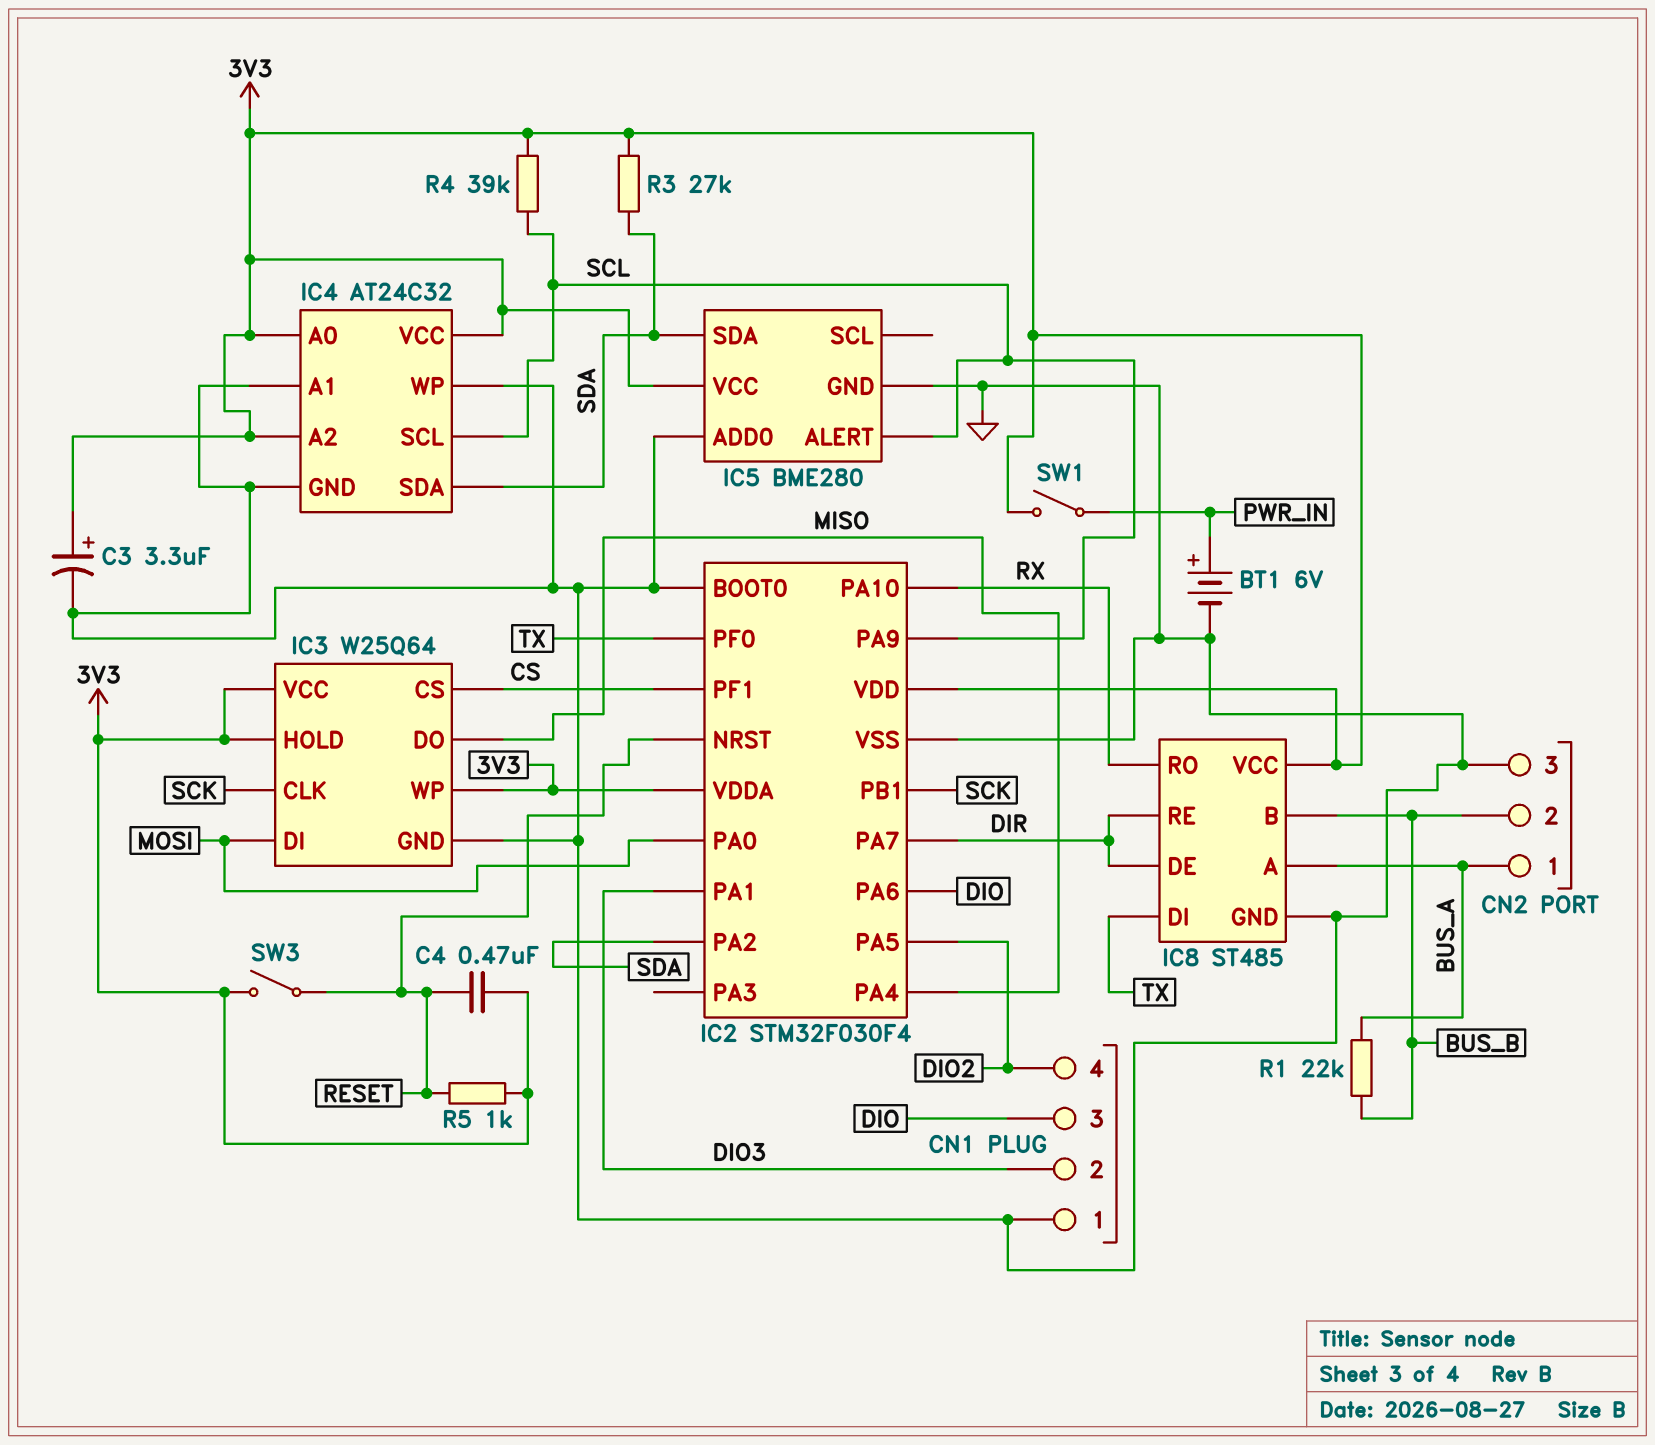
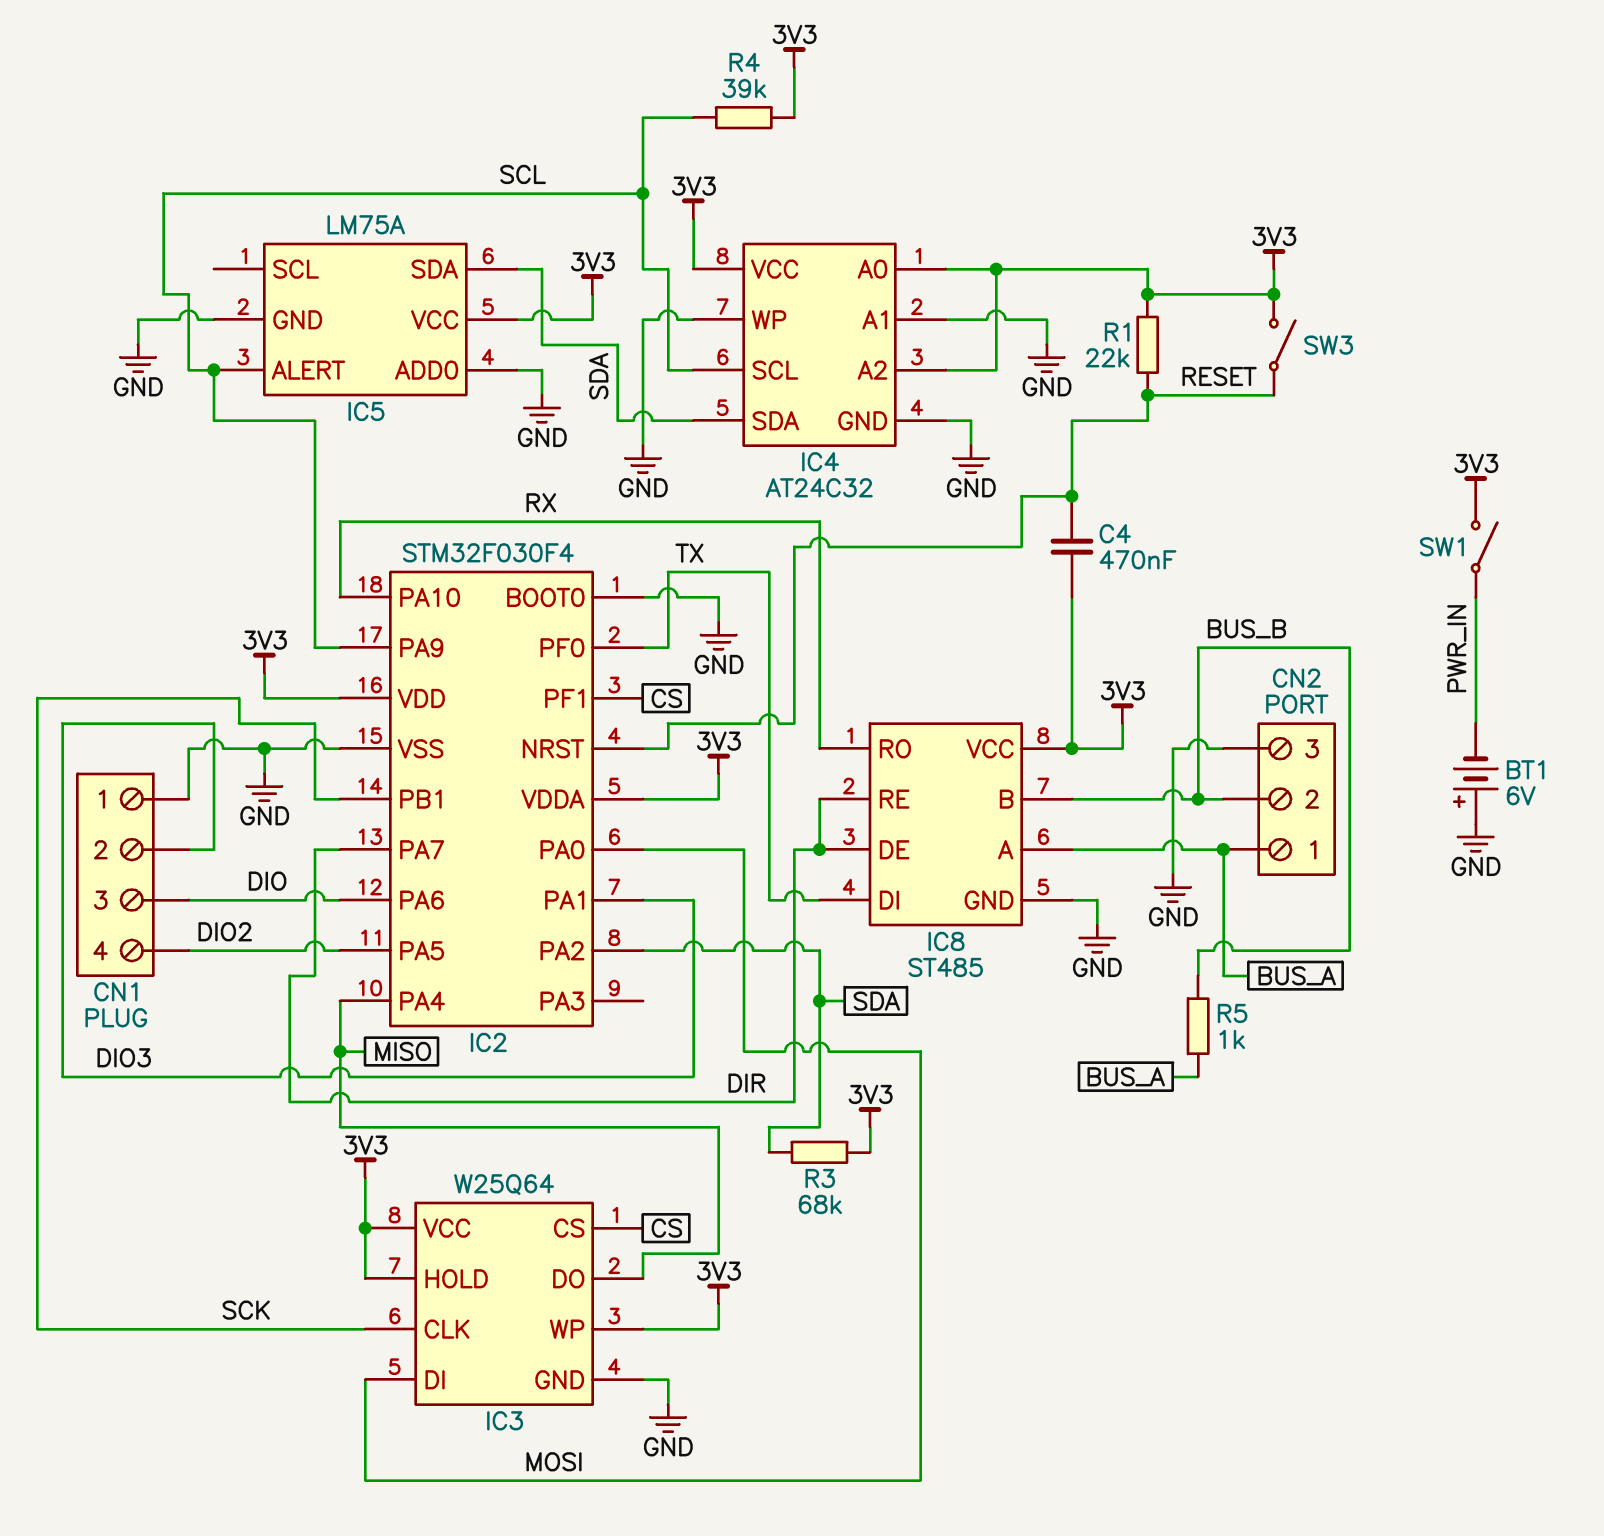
BT1: 6V (plus PWR_IN, minus GND) -> 6V (plus GND, minus PWR_IN)
C3: 3.3uF (plus 3V3, minus GND) -> none
IC5: BME280 -> LM75A
R1: 22k (BUS_A, BUS_B) -> 22k (3V3, RESET)
R3: 27k (3V3, SDA) -> 68k (3V3, SDA)
R5: 1k (3V3, RESET) -> 1k (BUS_A, BUS_B)

